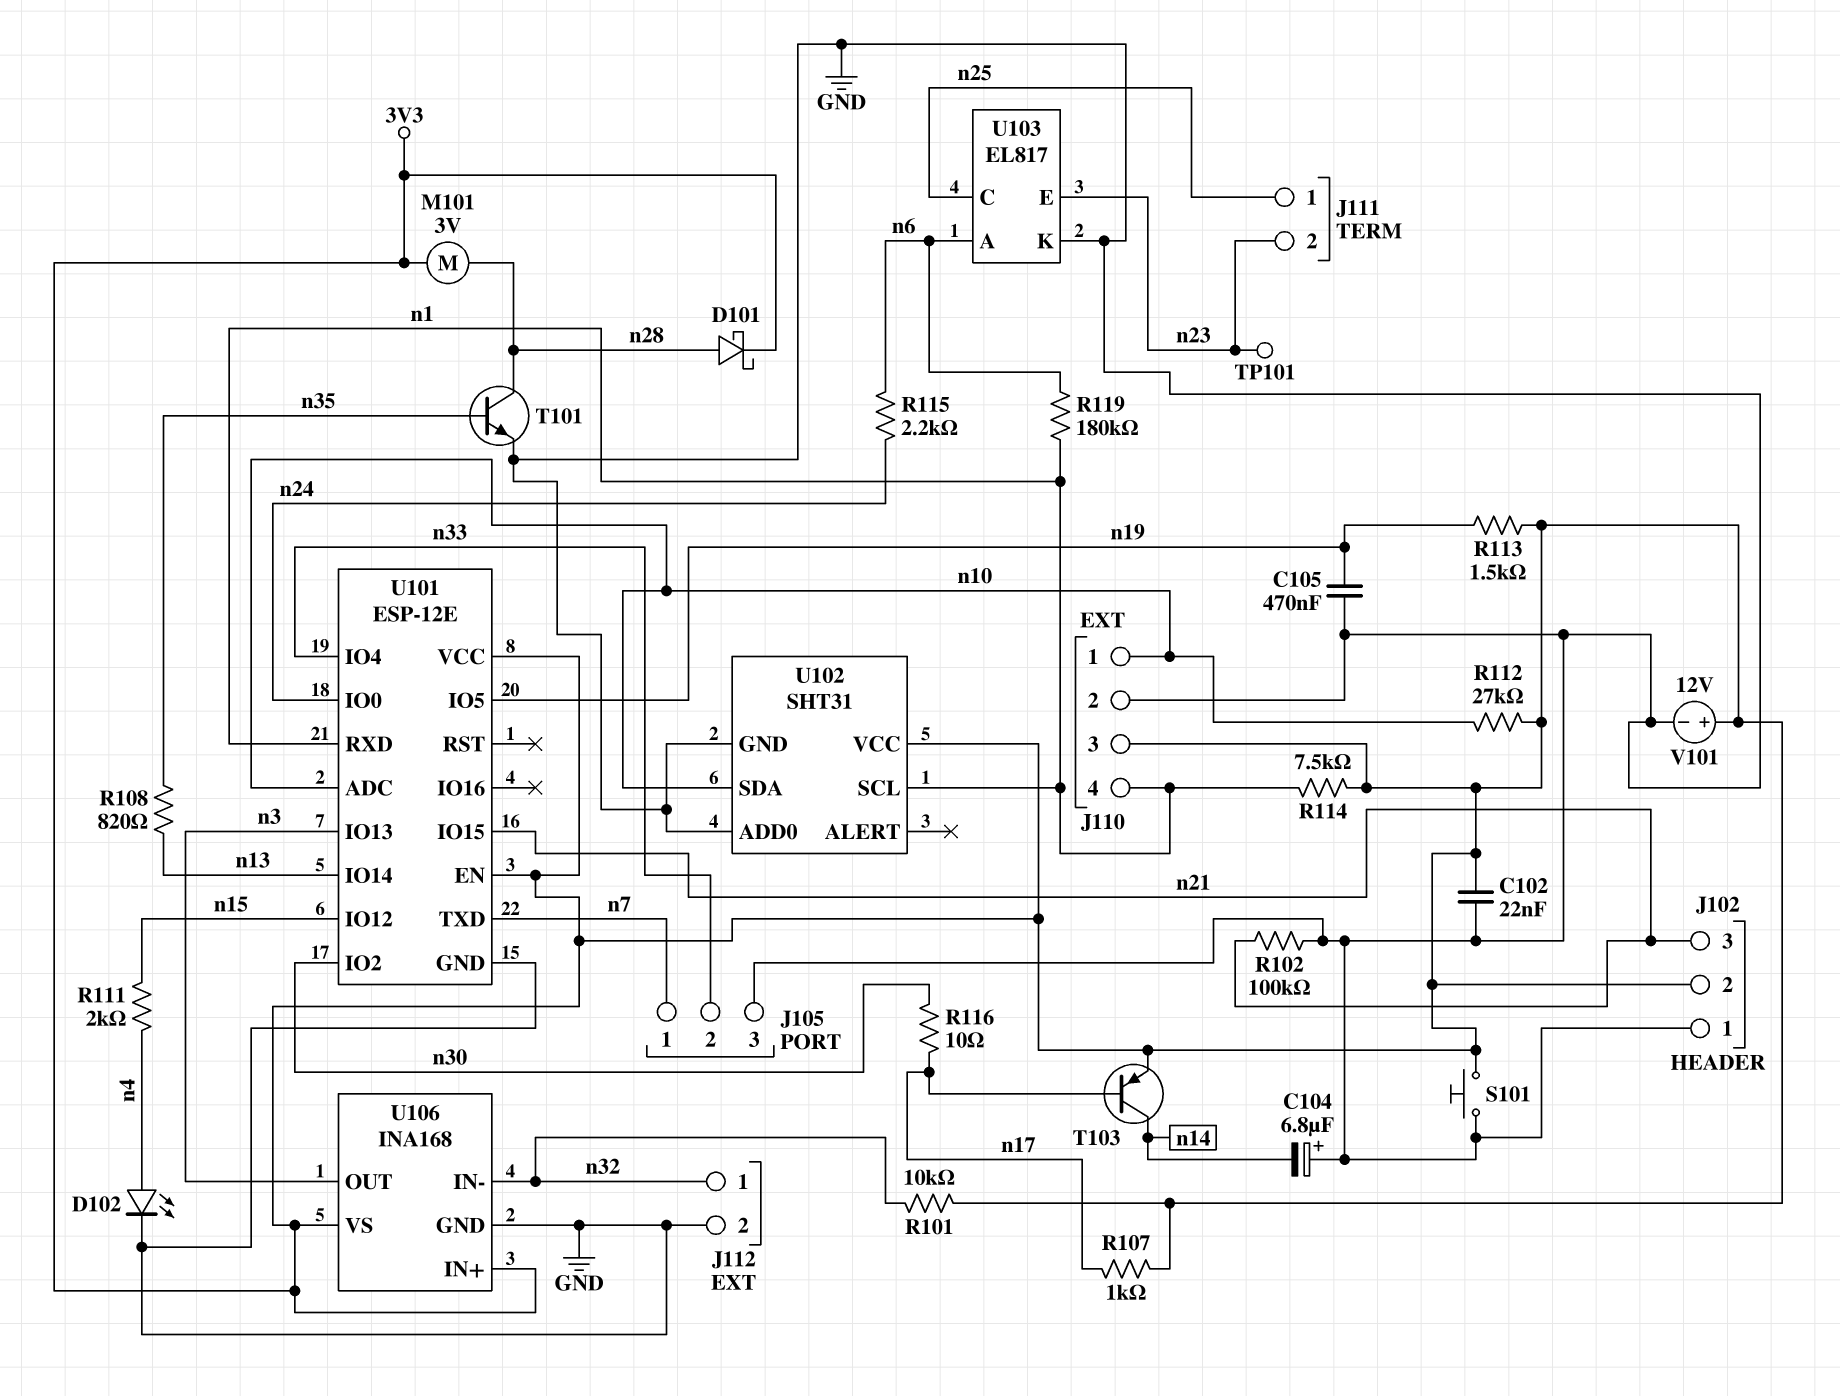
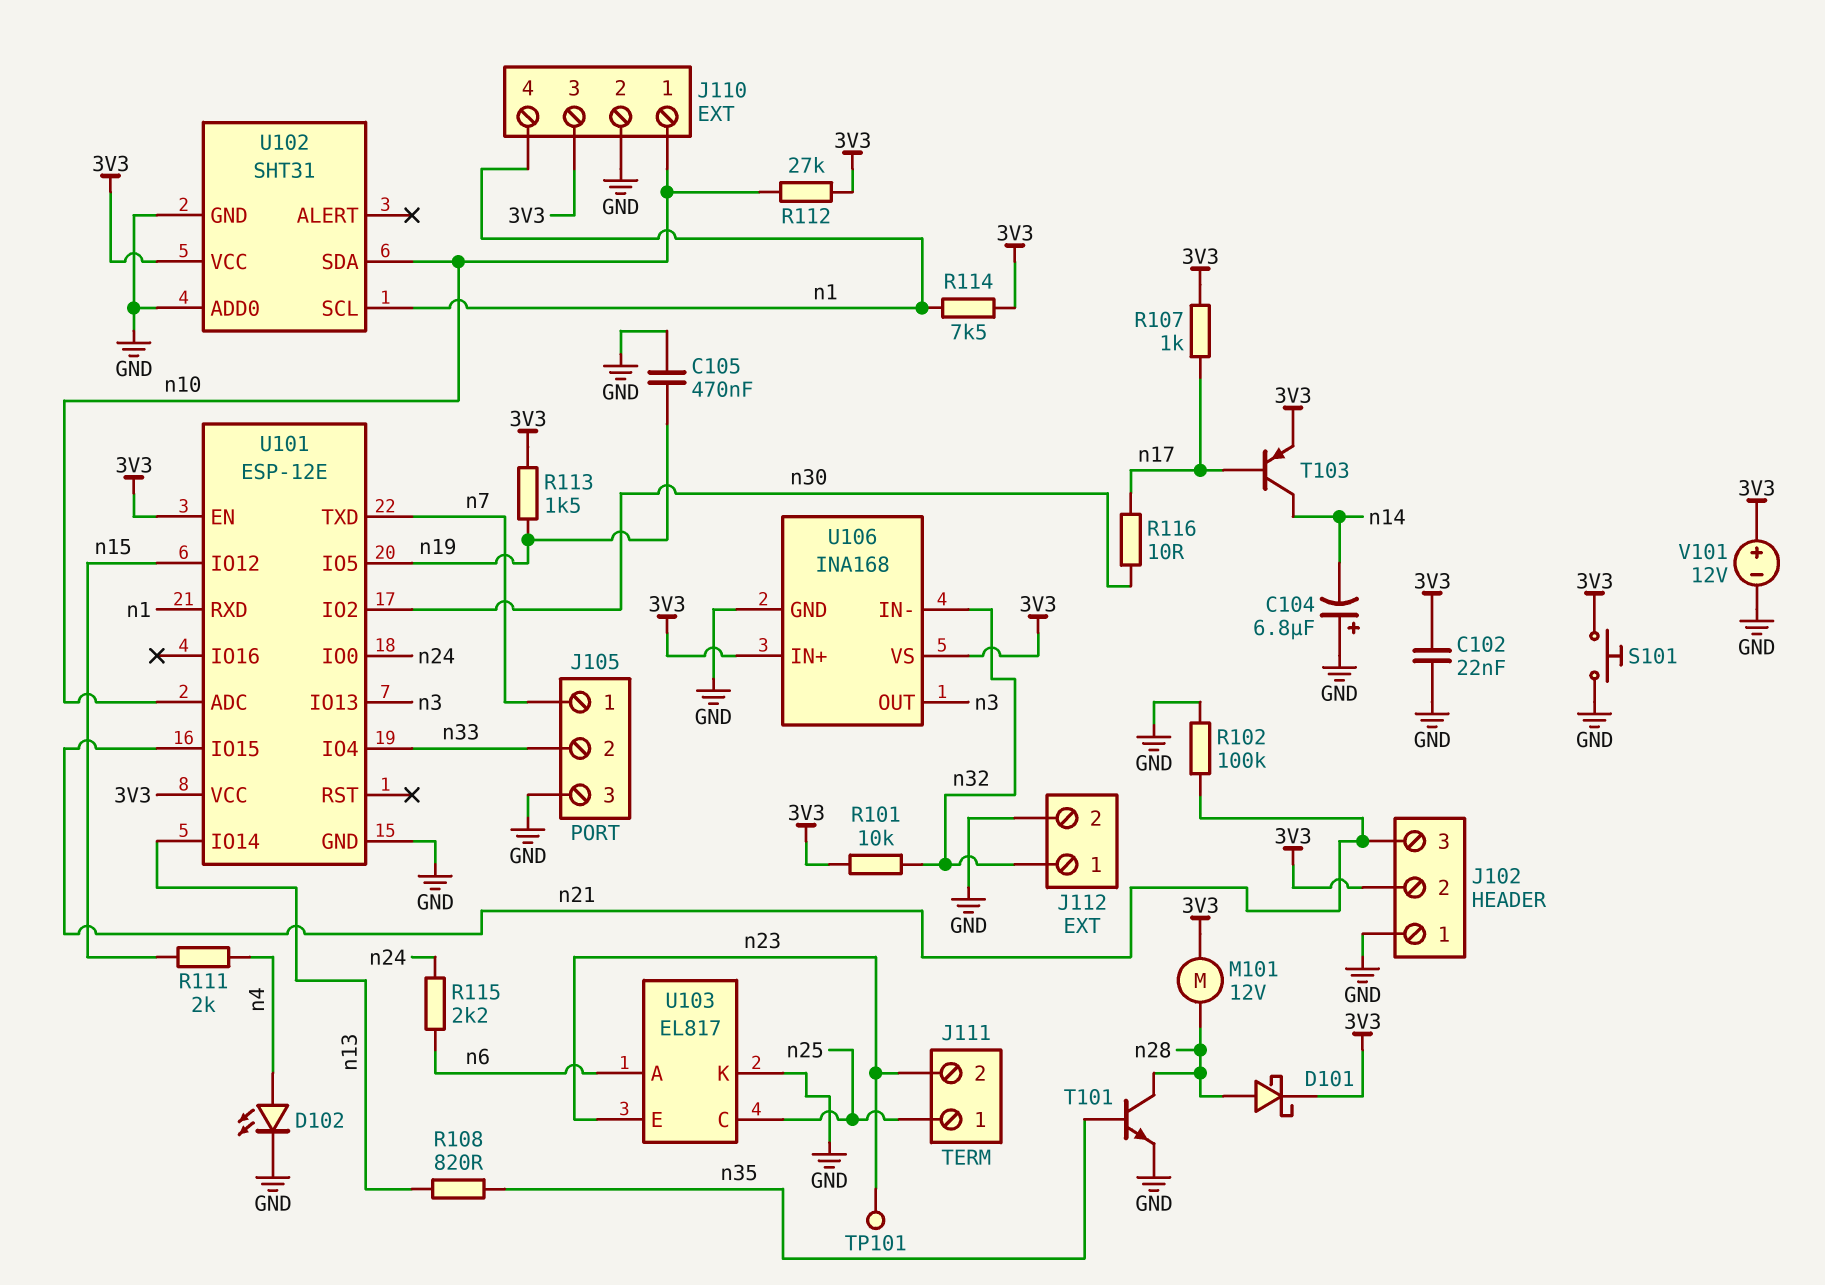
M101: motor 3V (3V3, n28) -> motor 12V (3V3, n28)
R119: 180k (n1, n6) -> none

